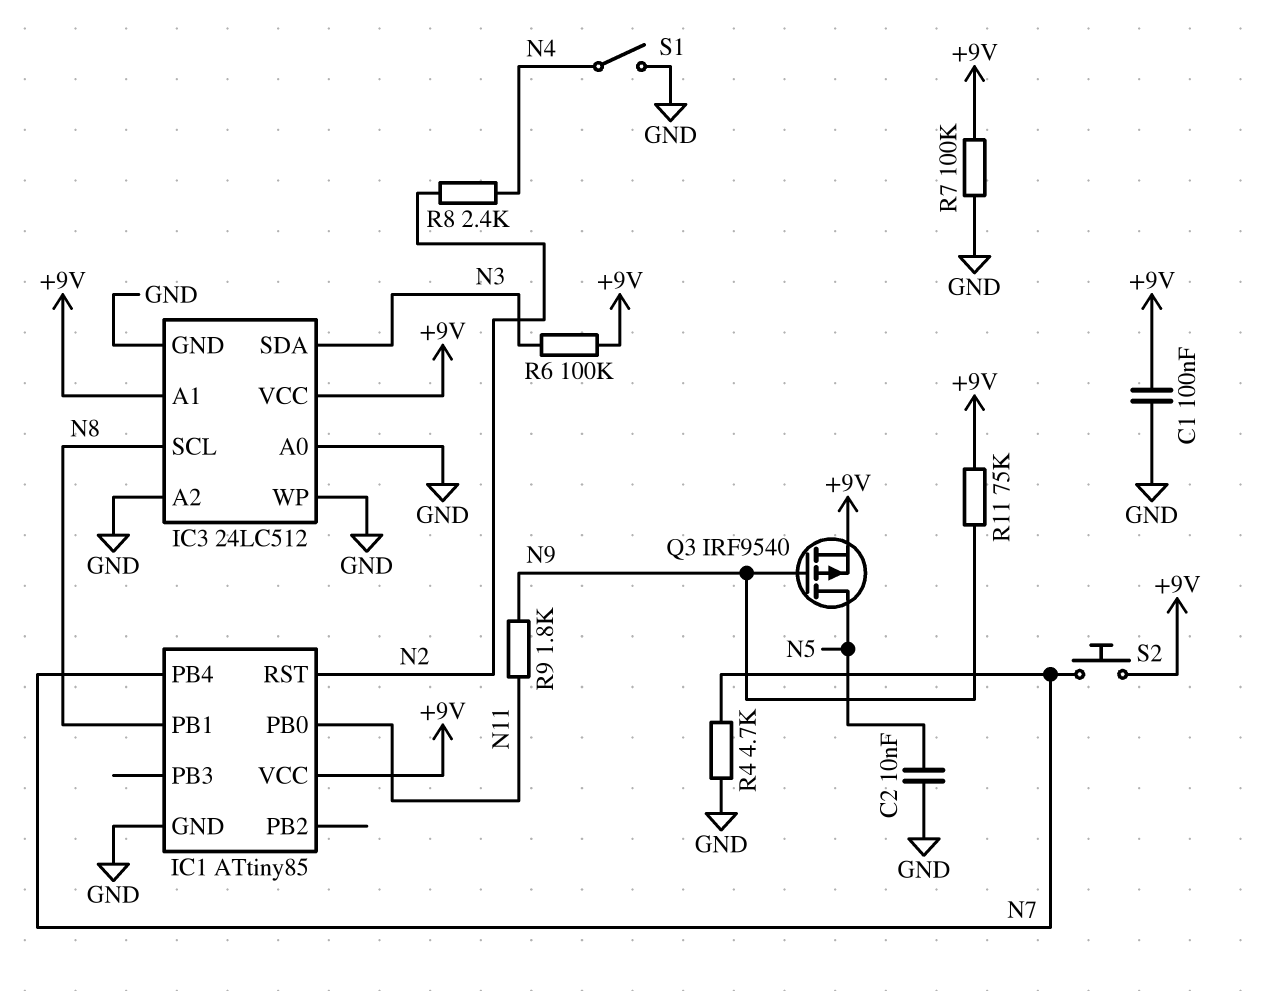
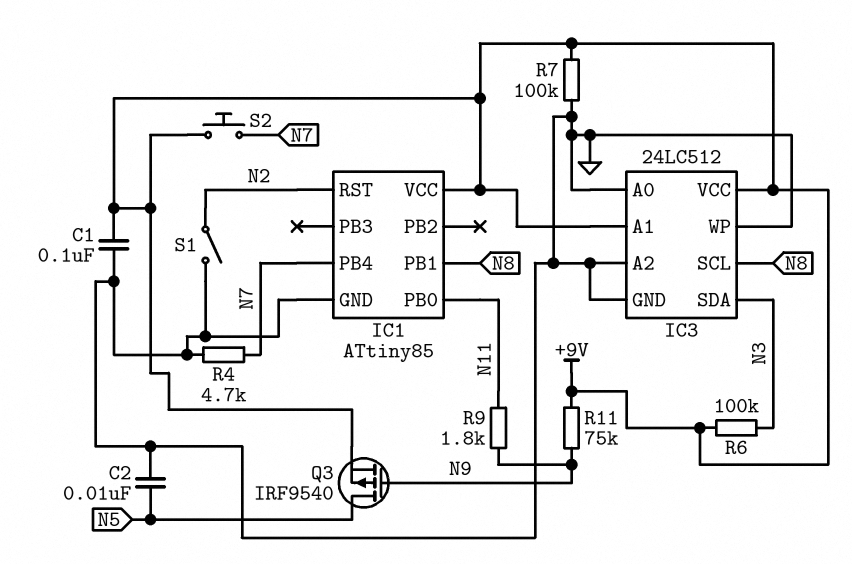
R8: 2.4k (N2, N4) -> none
S1: switch (GND, N4) -> switch (GND, N2)

